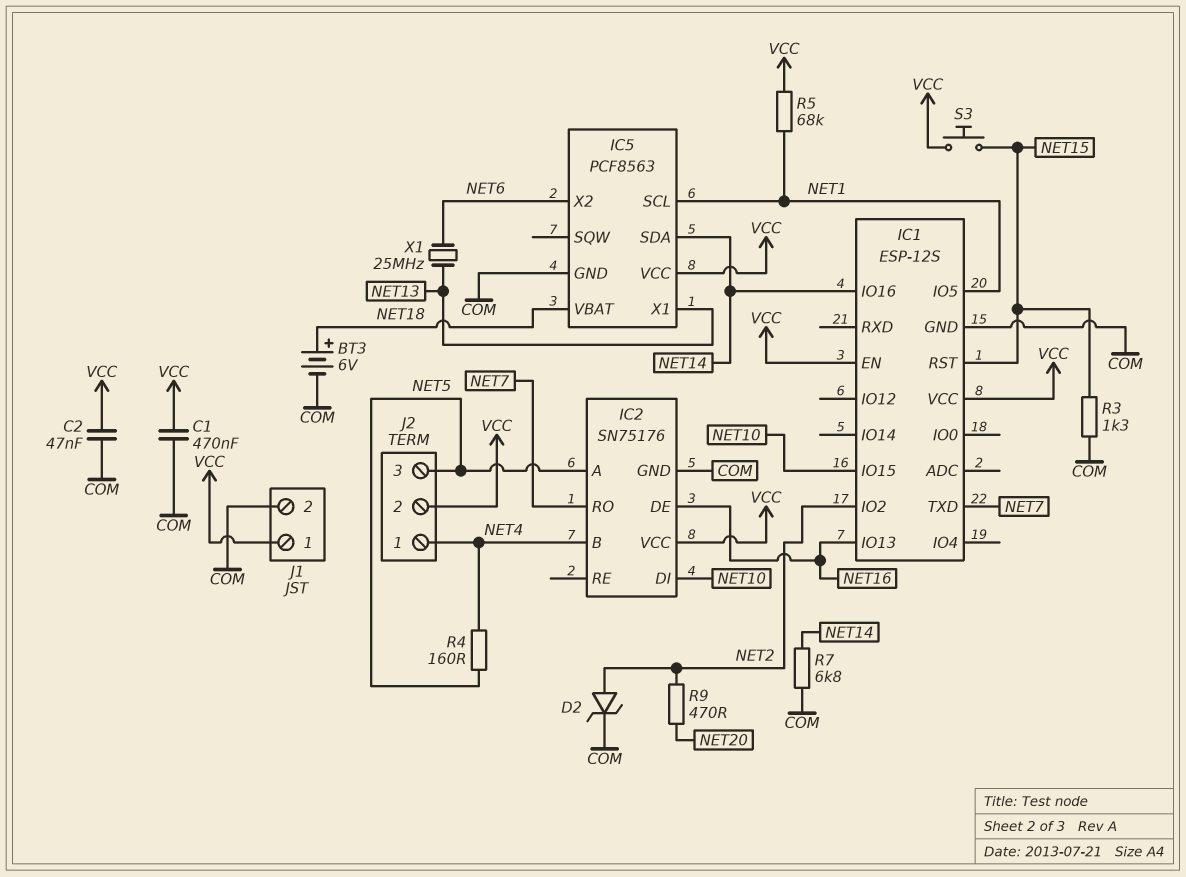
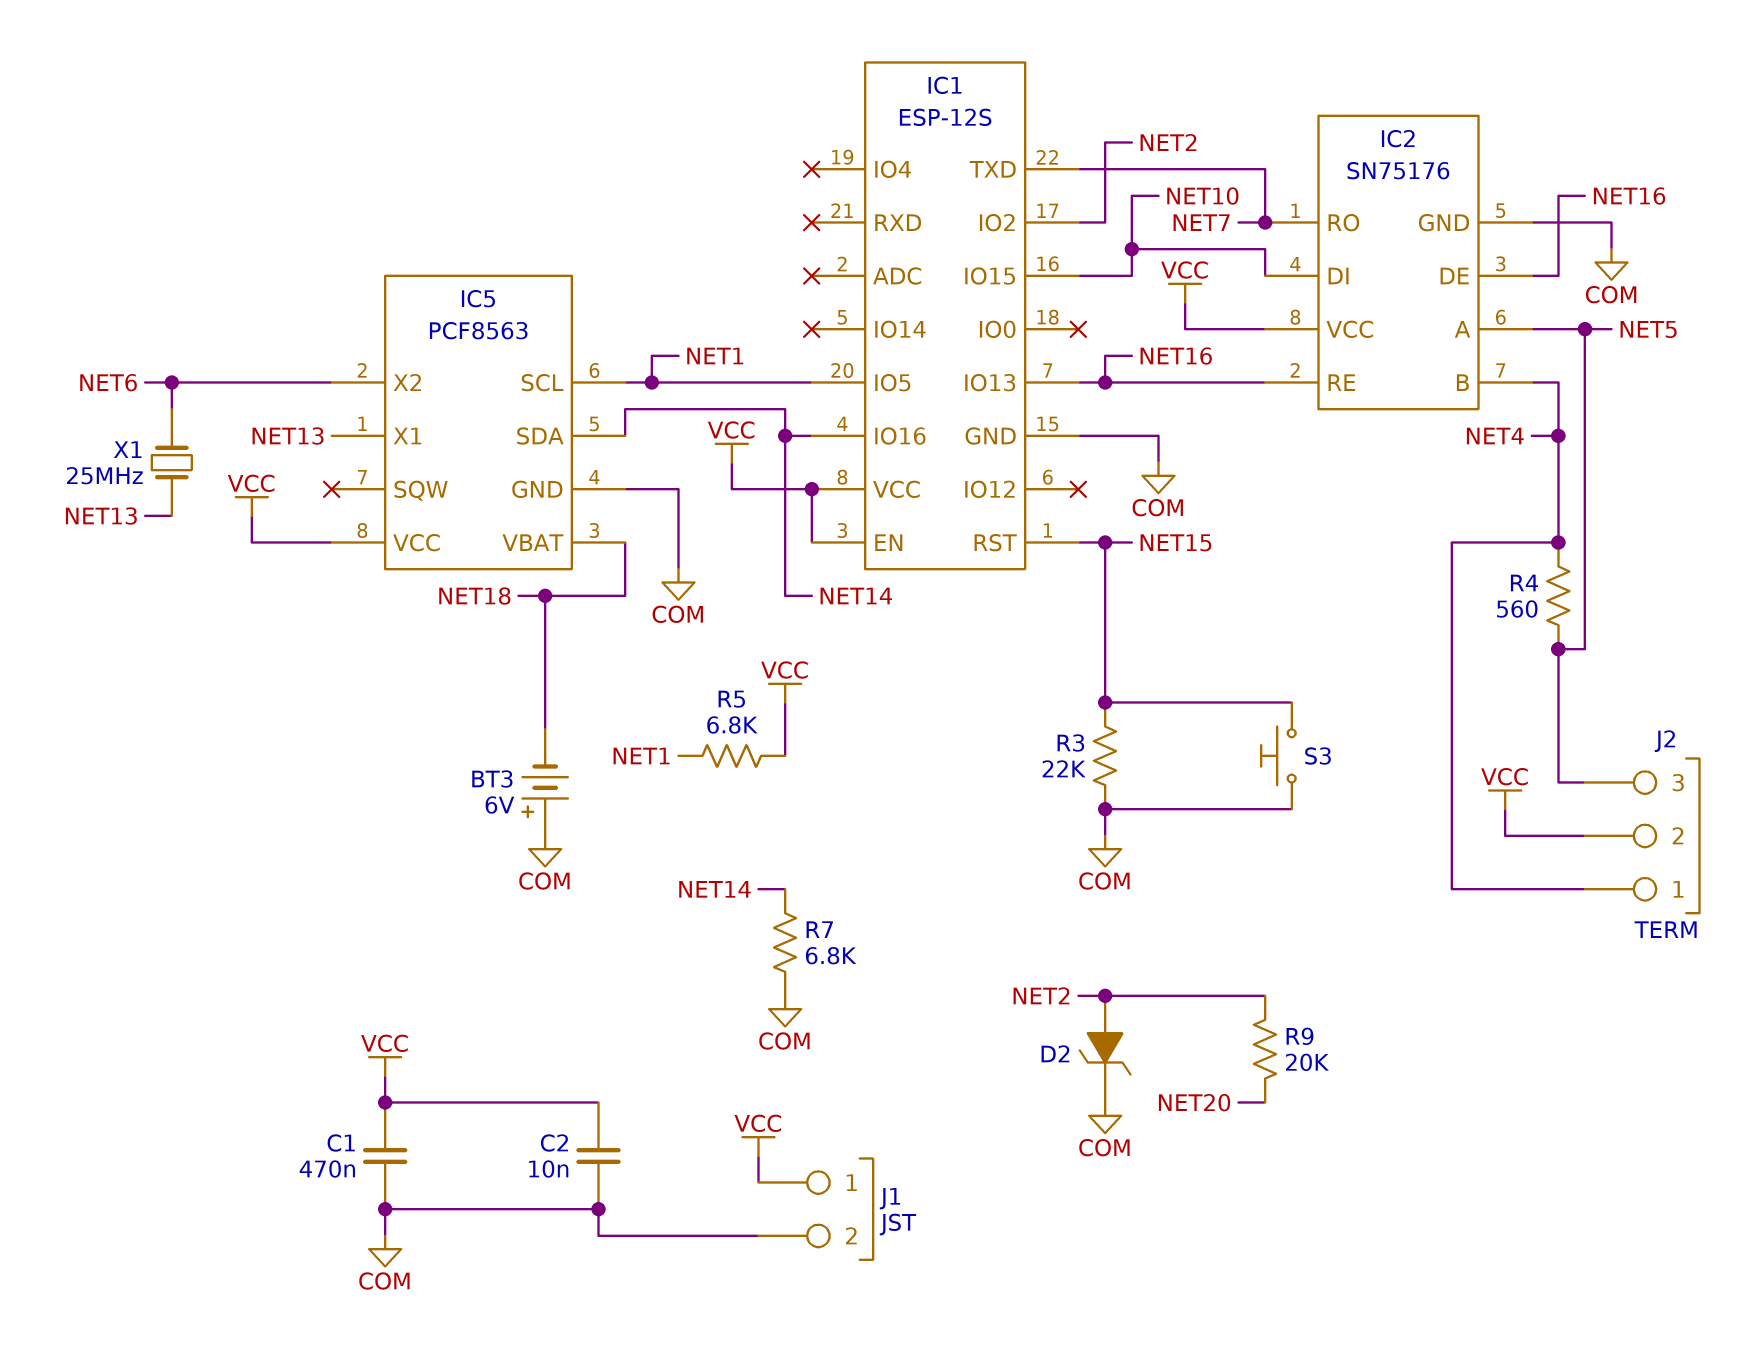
BT3: 6V (plus NET18, minus COM) -> 6V (plus COM, minus NET18)
C2: 47nF (COM, VCC) -> 10nF (COM, VCC)
IC2 pin RE: none -> NET16
R3: 1.3k (COM, NET15) -> 22k (COM, NET15)
R4: 160 (NET4, NET5) -> 560 (NET4, NET5)
R5: 68k (NET1, VCC) -> 6.8k (NET1, VCC)
R9: 470 (NET2, NET20) -> 20k (NET2, NET20)
S3: button (NET15, VCC) -> button (COM, NET15)

